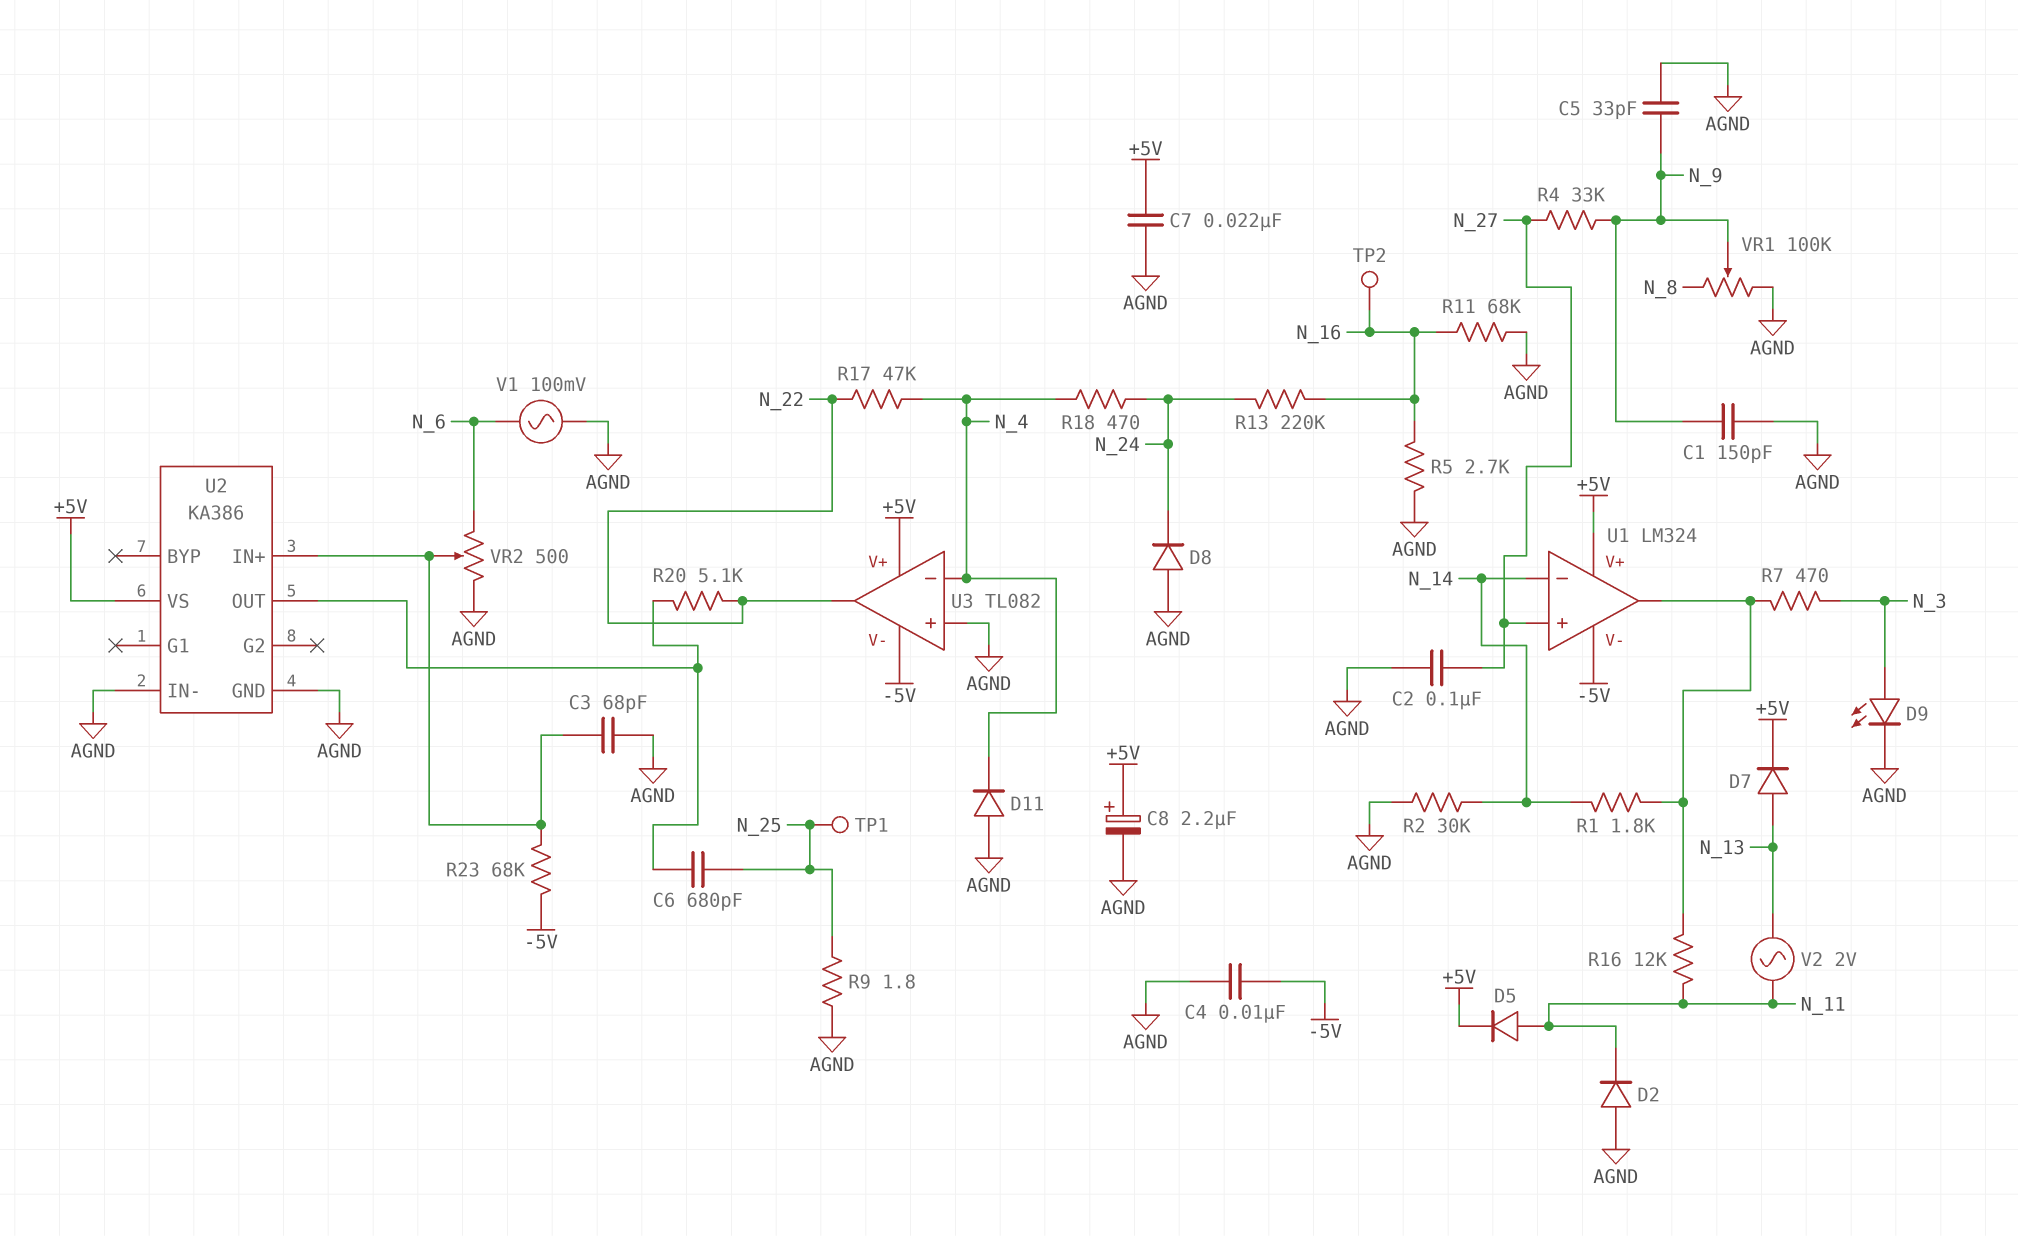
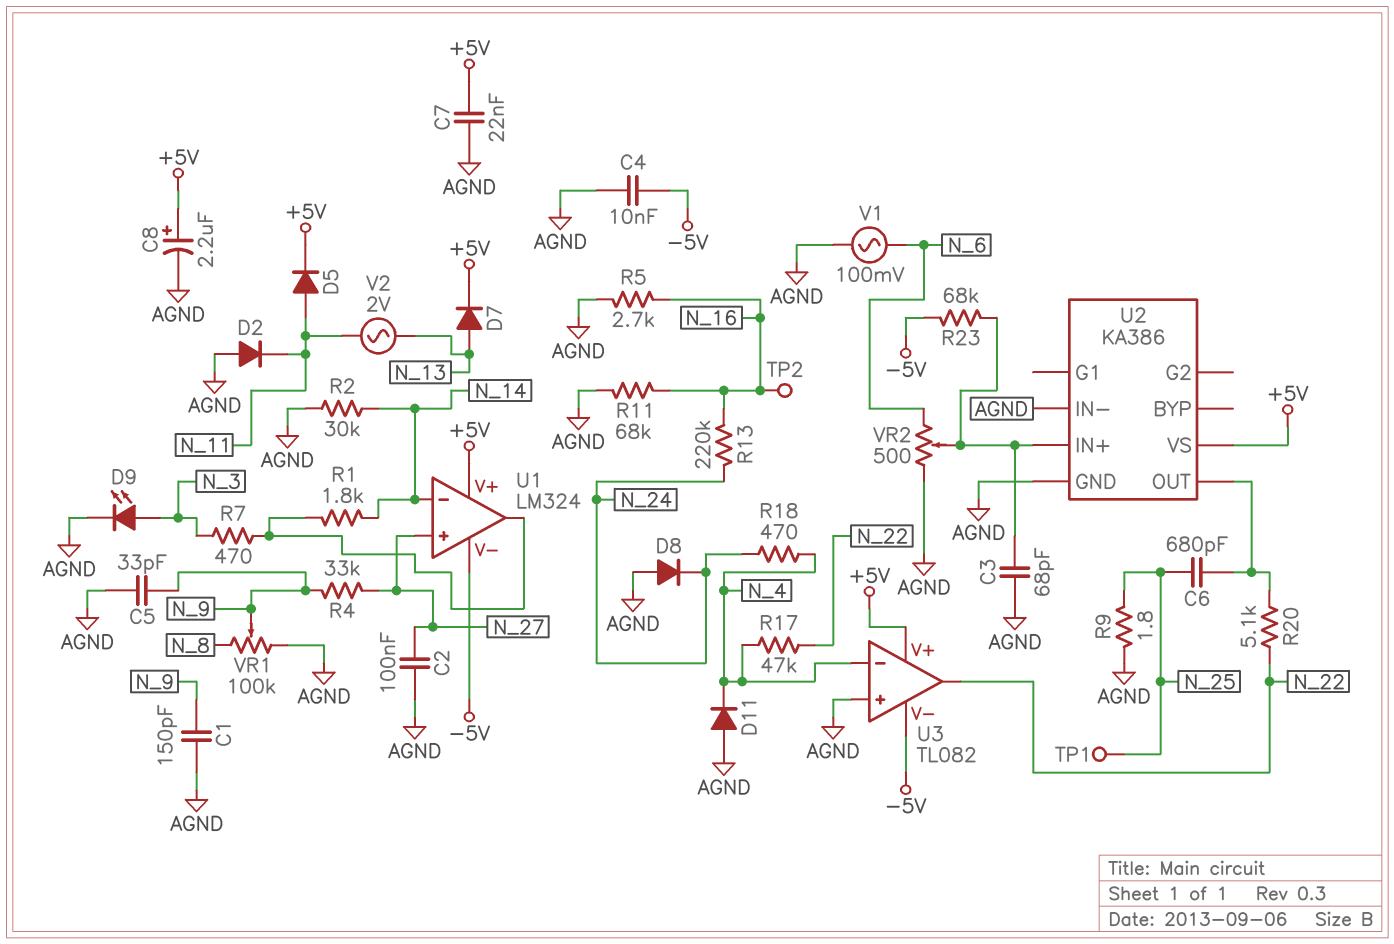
R16: 12k (N_11, U1/out) -> none

